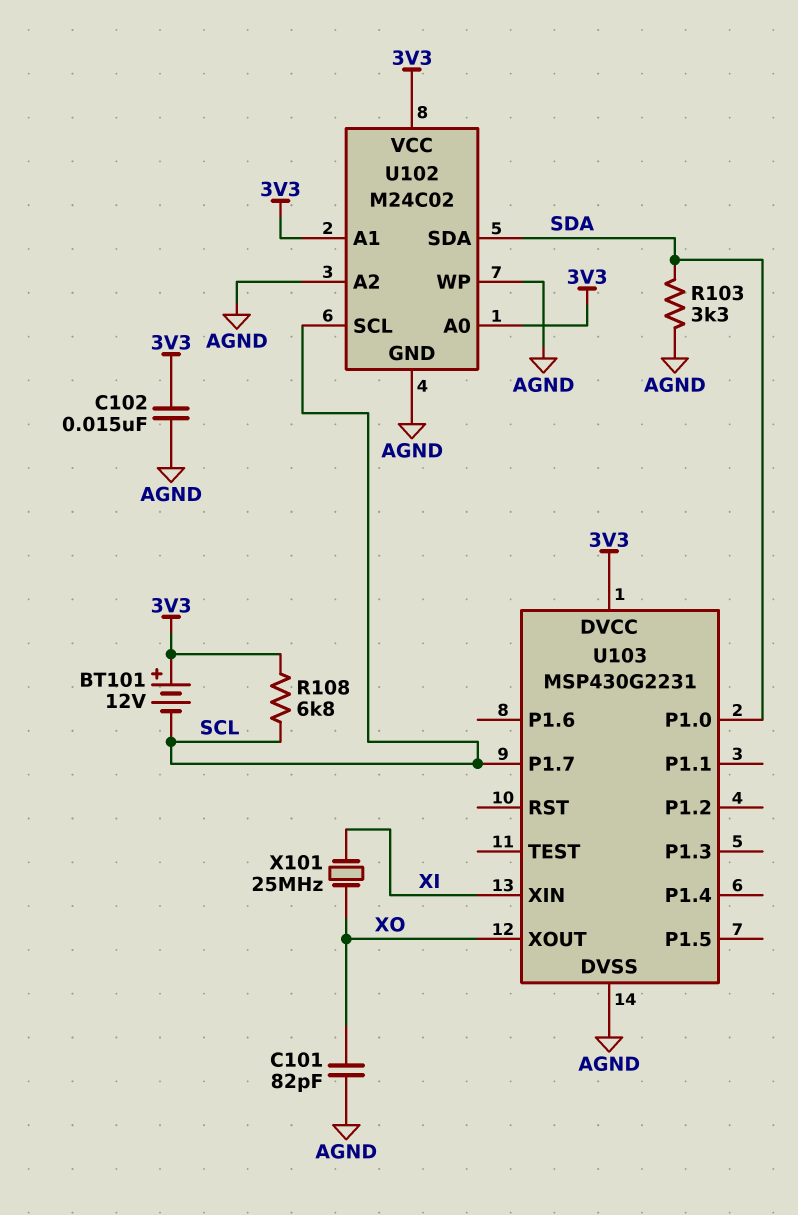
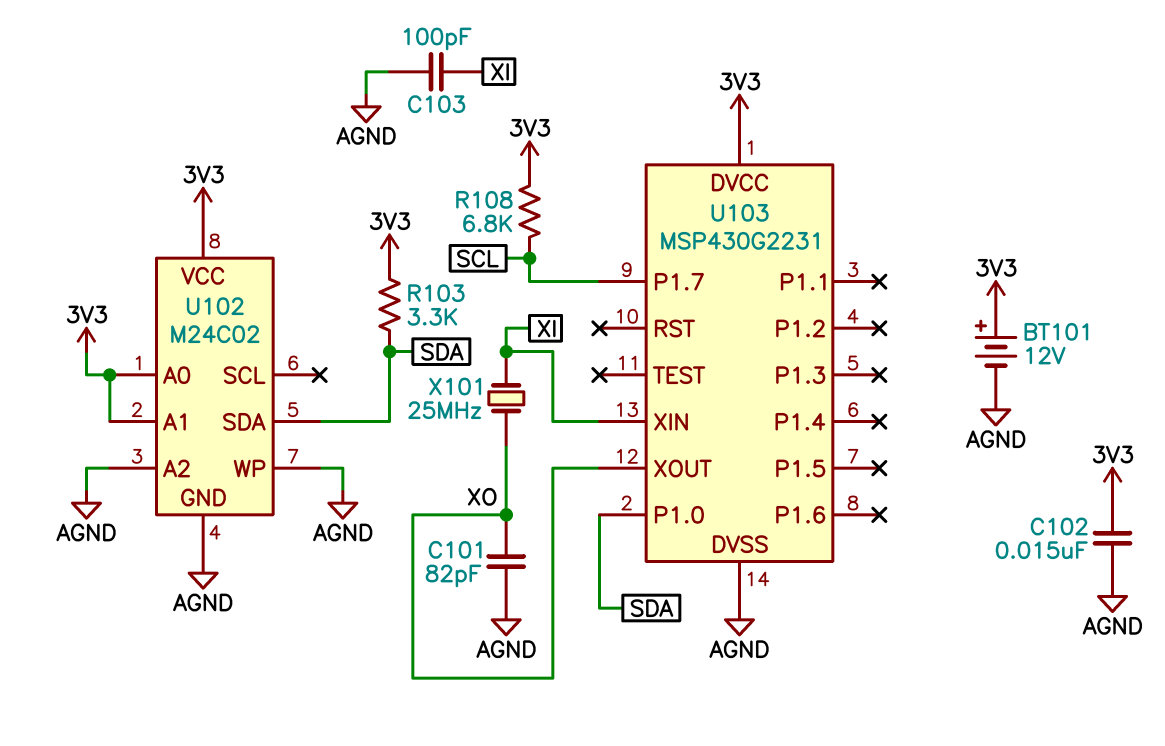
BT101: 12V (plus 3V3, minus SCL) -> 12V (plus 3V3, minus AGND)
C103: none -> 100pF (AGND, XI)
R103: 3.3k (AGND, SDA) -> 3.3k (3V3, SDA)
U102 pin SCL: SCL -> none

